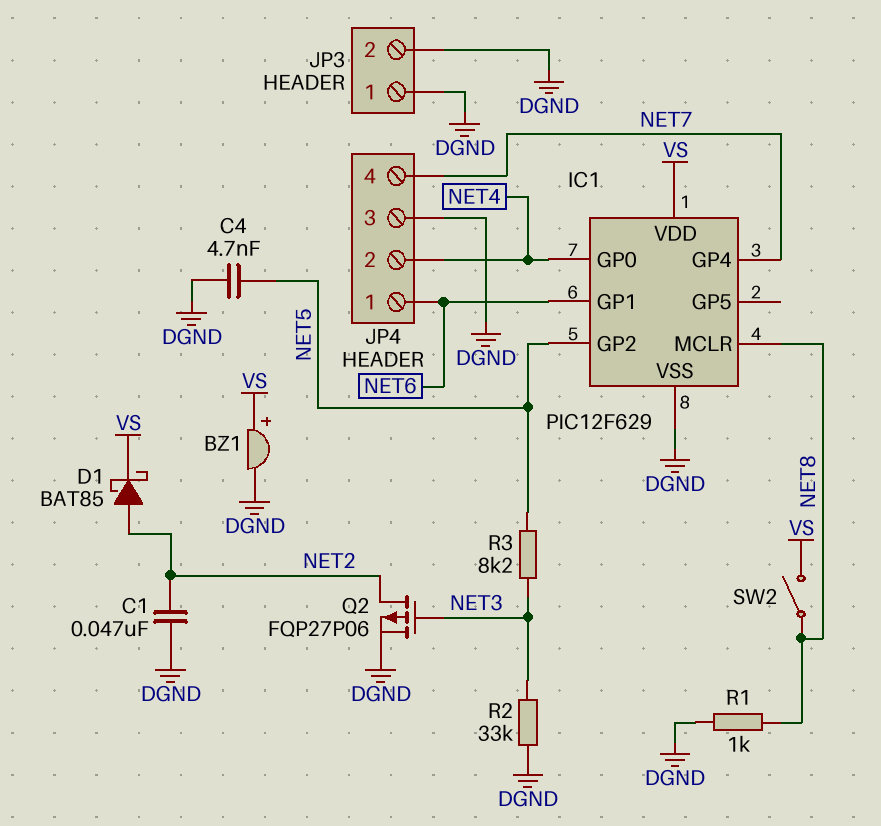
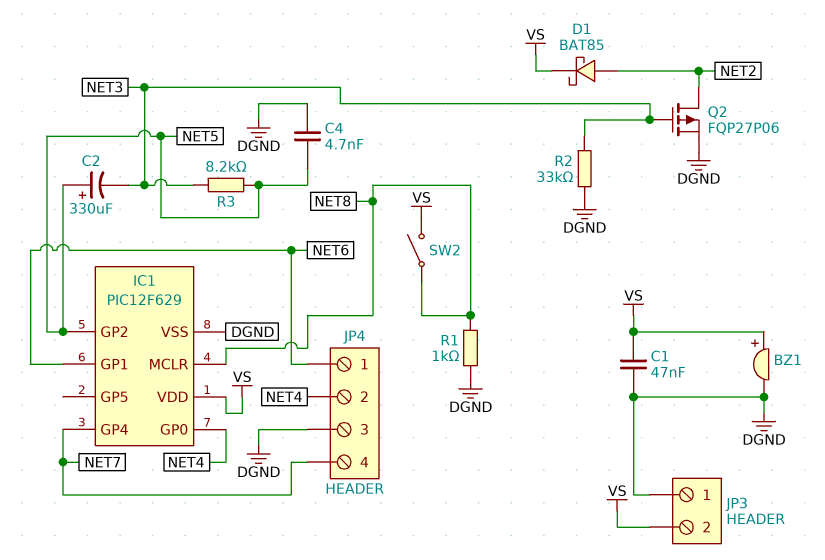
C1: 47nF (DGND, NET2) -> 47nF (DGND, VS)
C2: none -> 330uF (plus NET5, minus NET3)
JP3 pin 2: DGND -> VS

